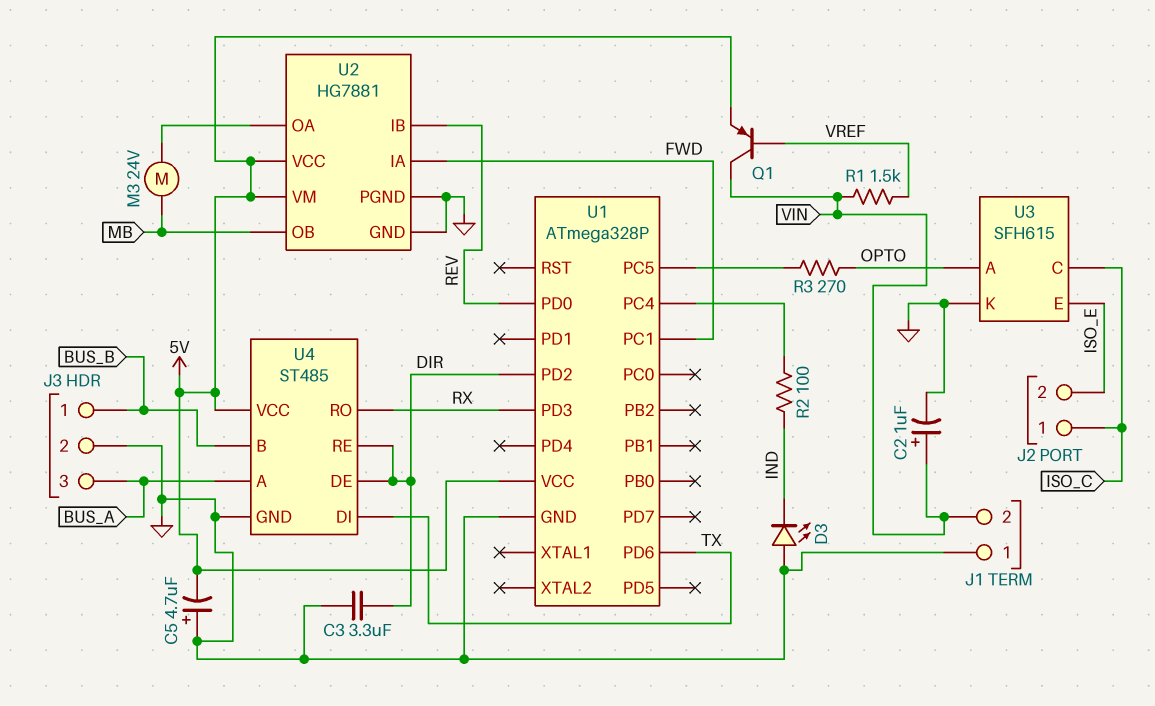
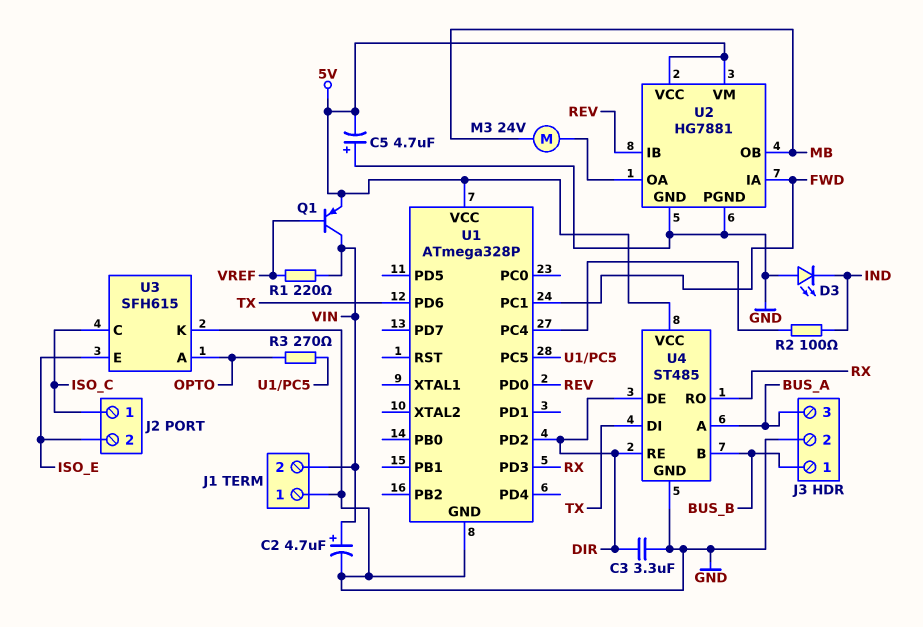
C2: 1uF (plus VIN, minus GND) -> 4.7uF (plus VIN, minus GND)
R1: 1.5k (VIN, VREF) -> 220 (VIN, VREF)

